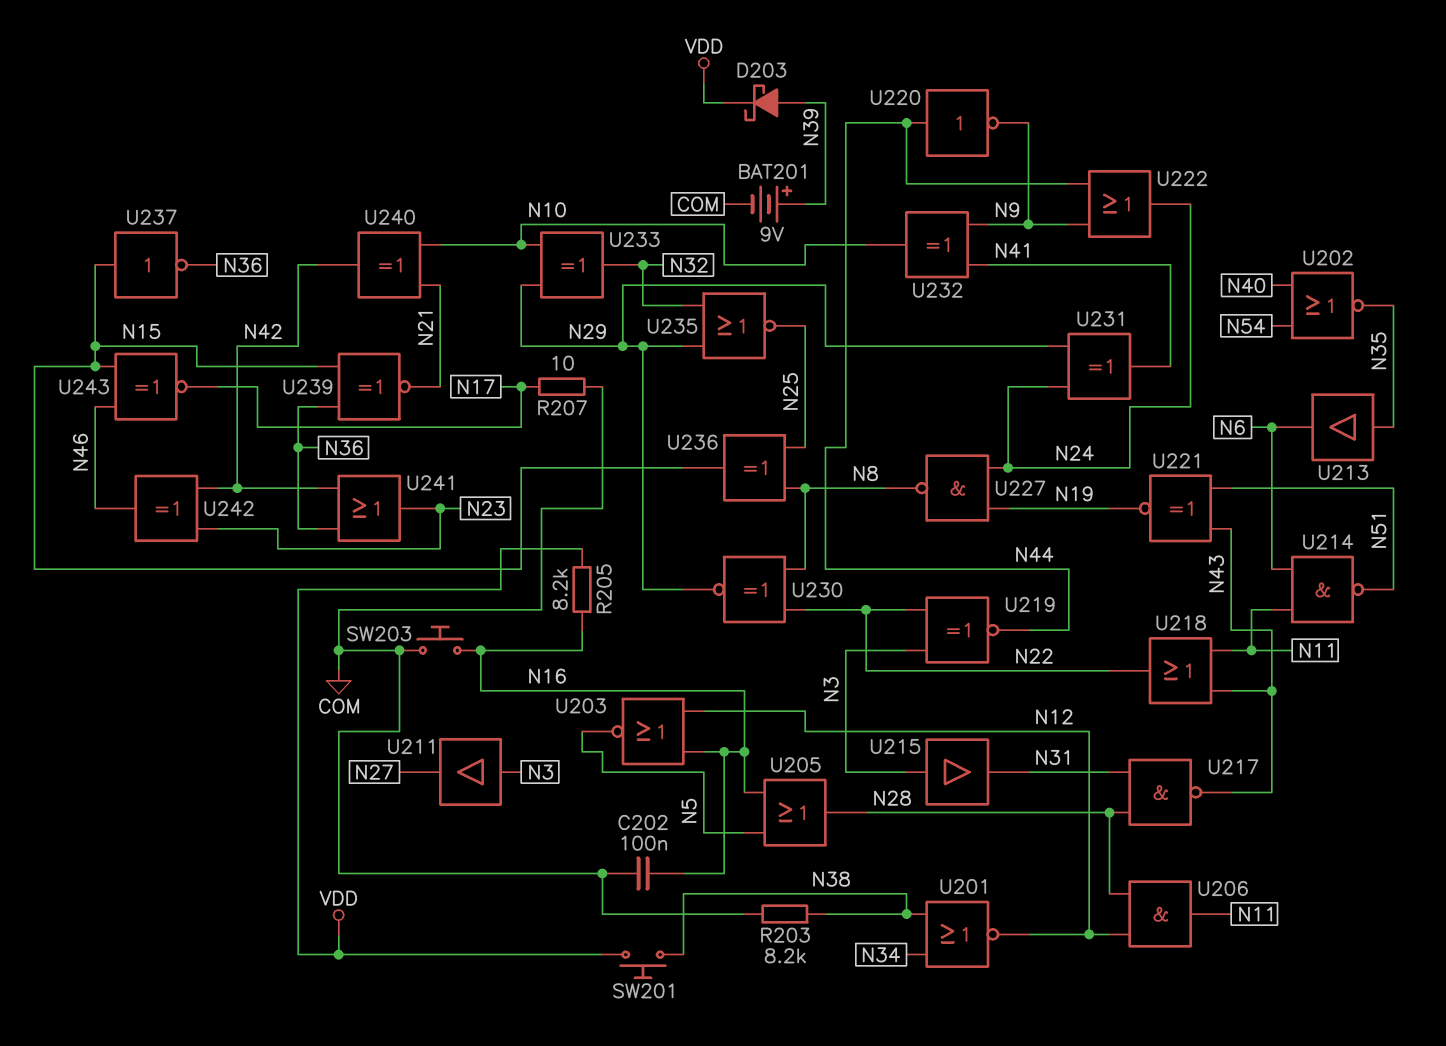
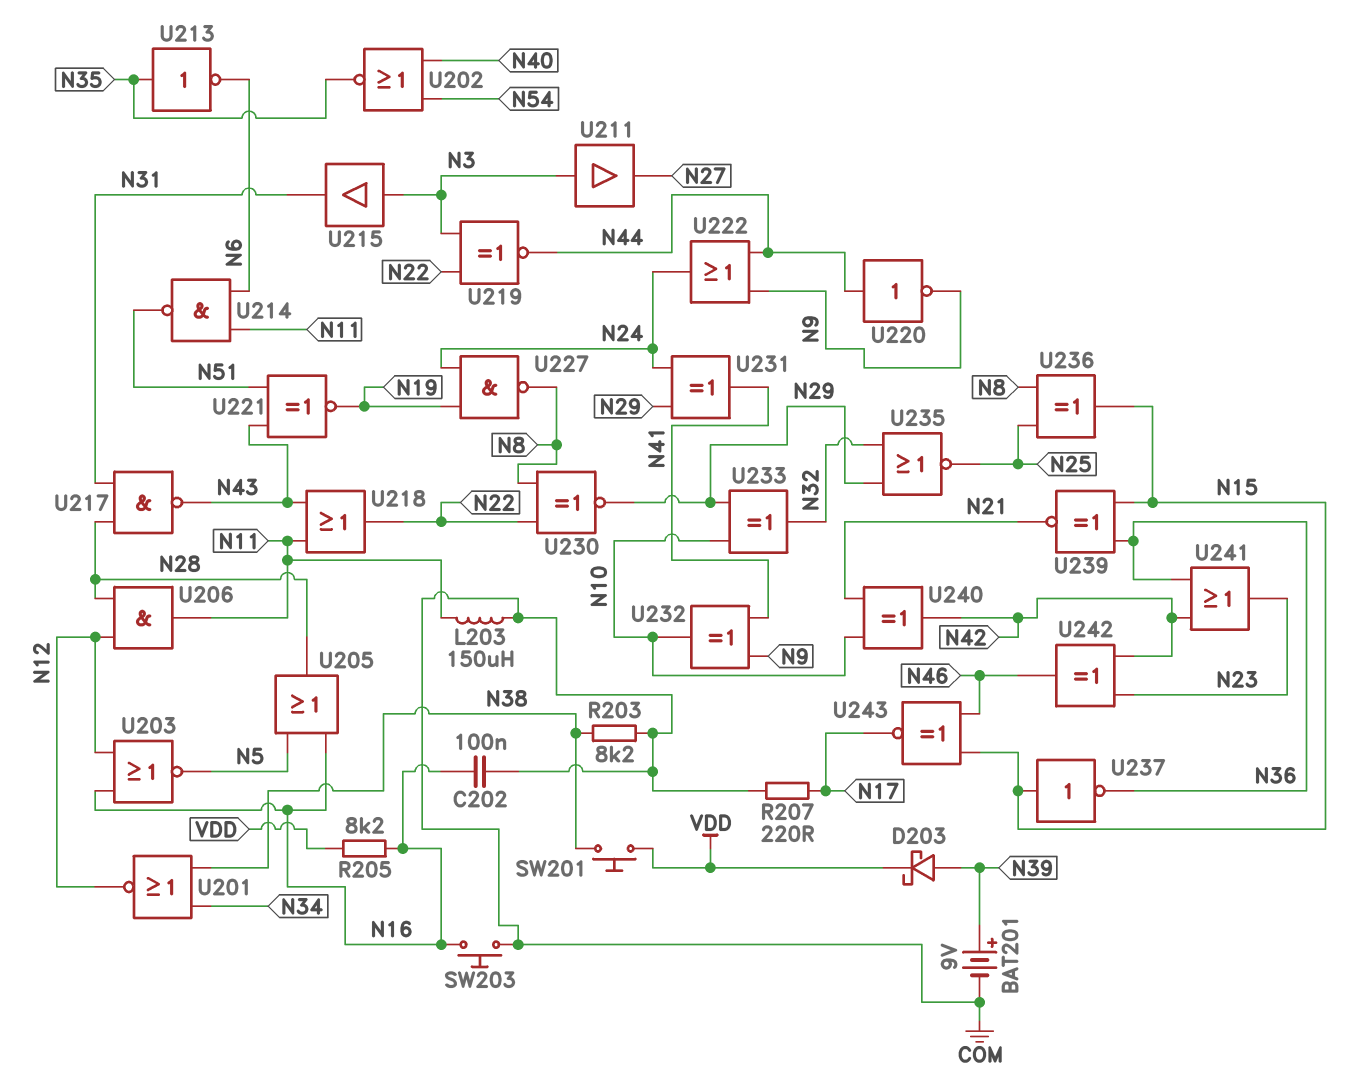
L203: none -> 150uH (COM, N11)
R207: 10 (COM, N17) -> 220 (COM, N17)
U213: buffer (in N35, out N6) -> NOT (in N35, out N6)

